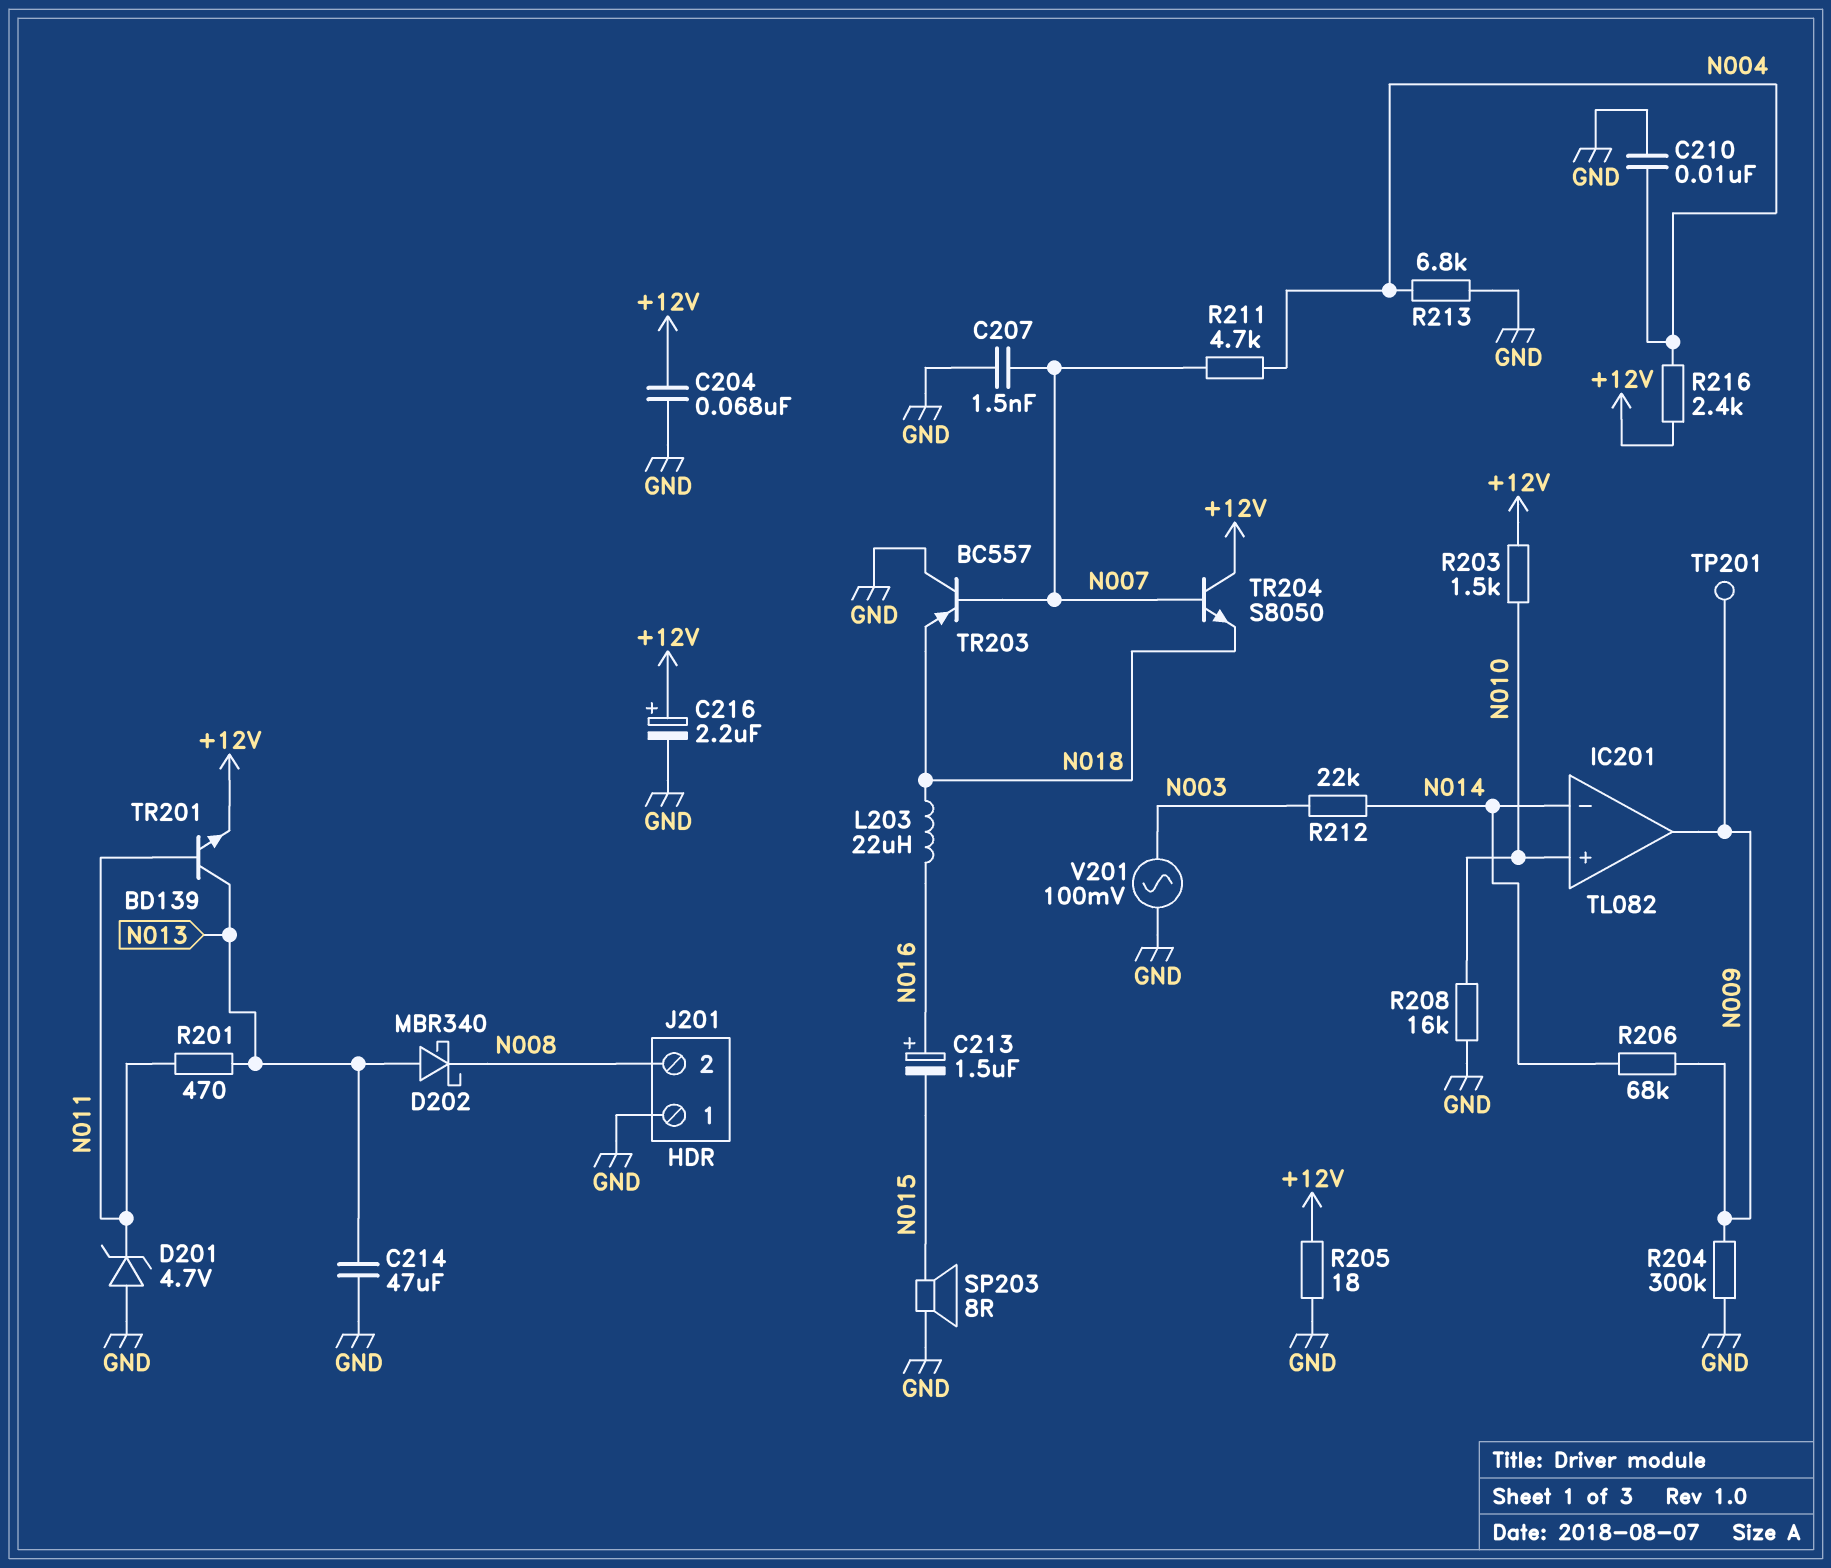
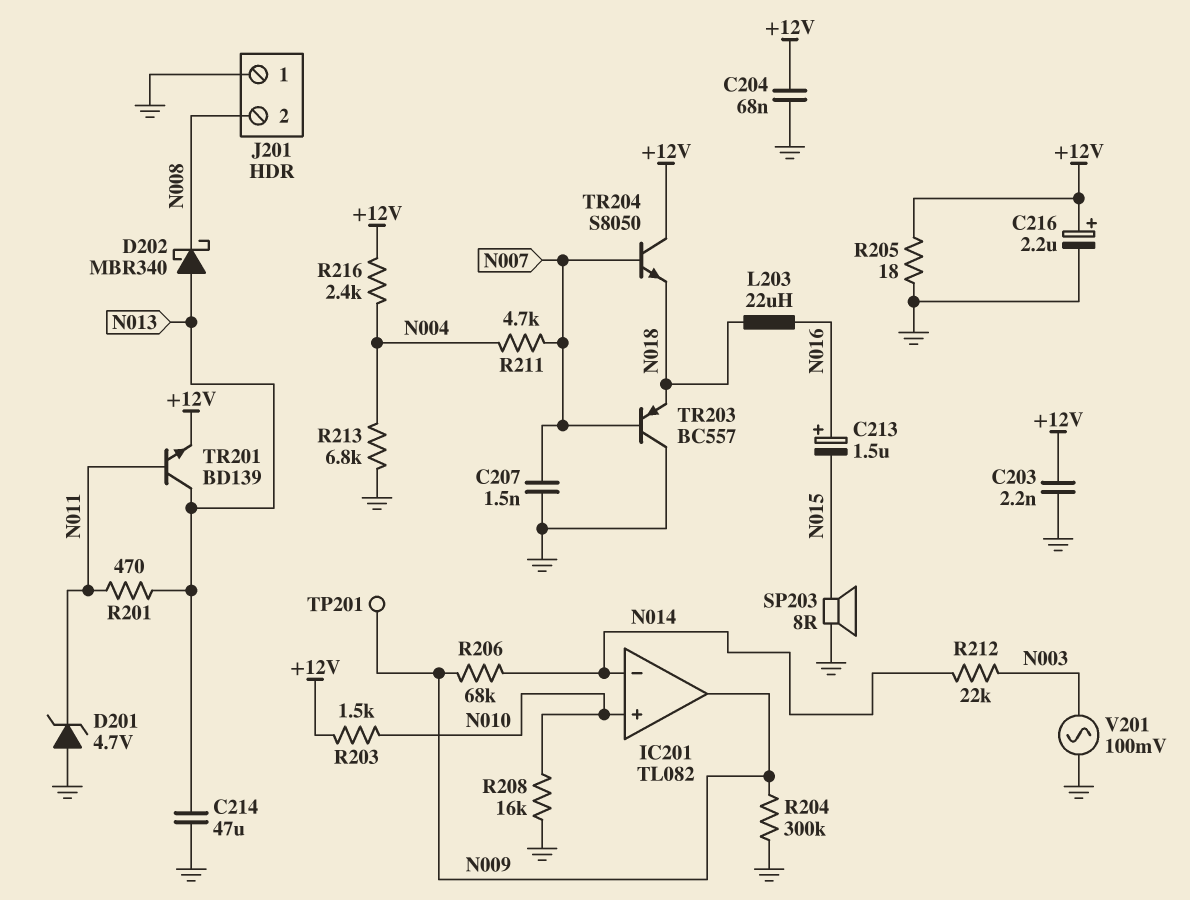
C203: none -> 2.2nF (+12V, GND)
C210: 10nF (GND, N004) -> none

